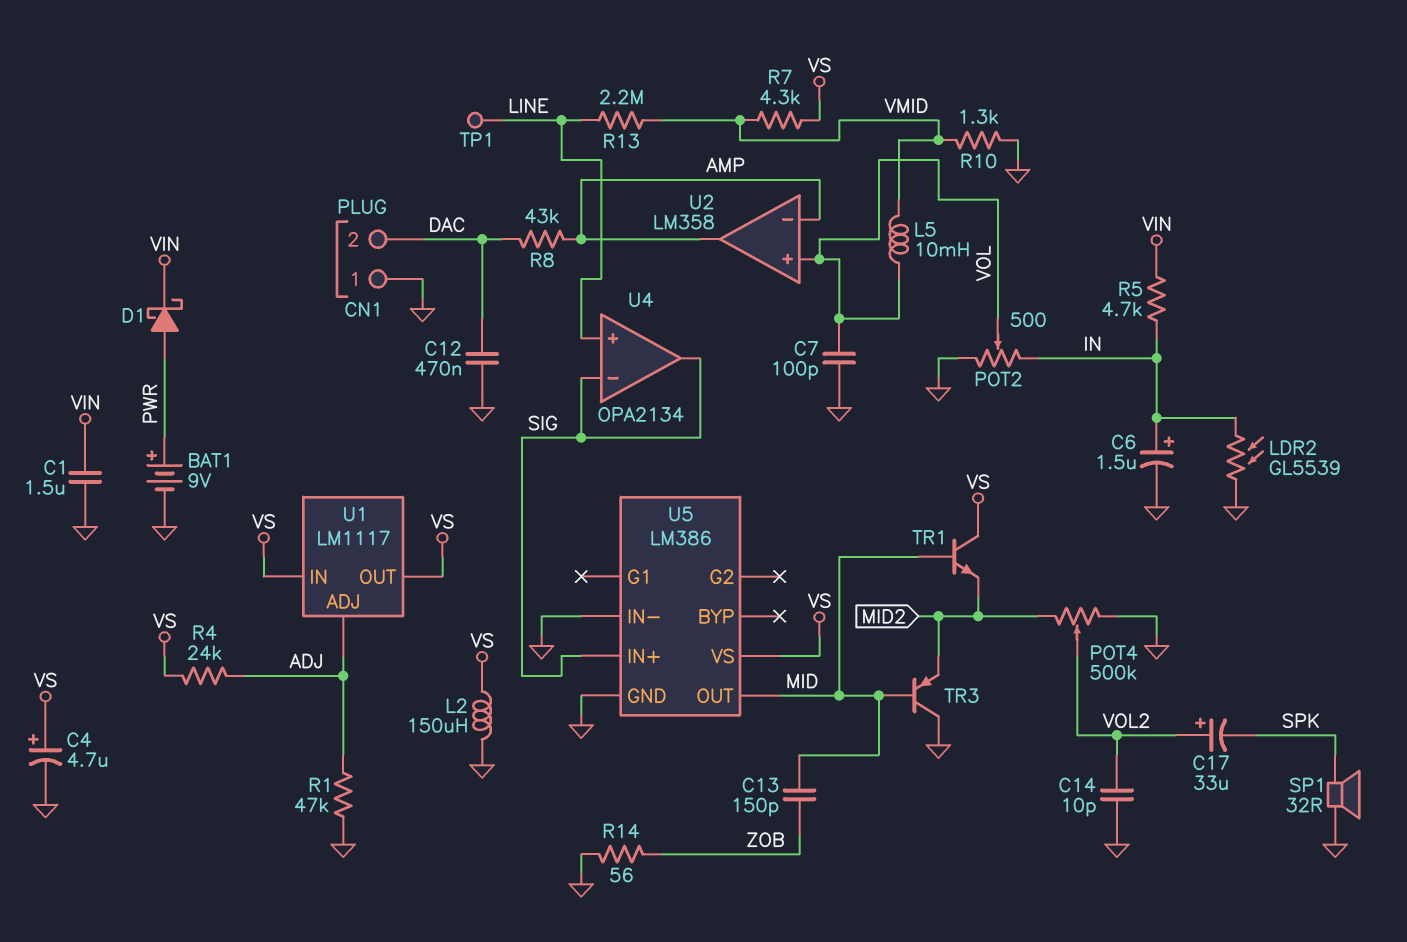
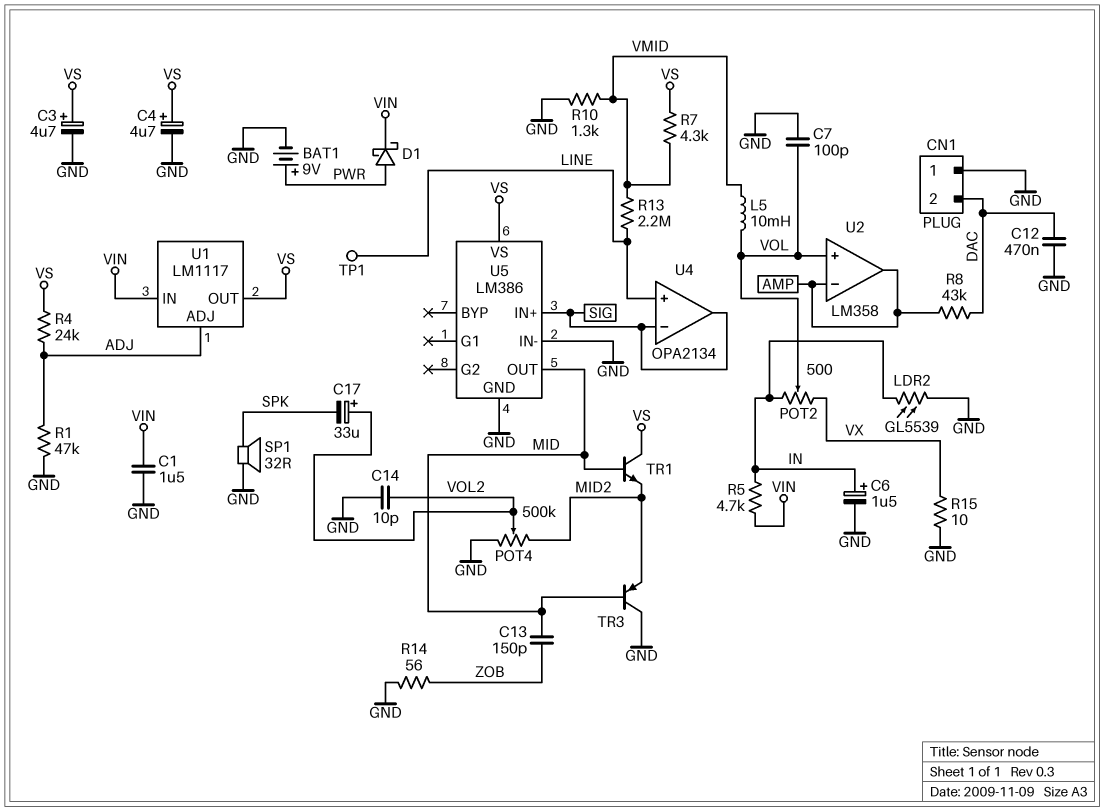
C3: none -> 4.7uF (plus VS, minus GND)
L2: 150uH (GND, VS) -> none
POT2: 500 (GND, IN, wiper VOL) -> 500 (IN, VX, wiper VOL)
R15: none -> 10 (GND, VX)
U1 pin IN: VS -> VIN

